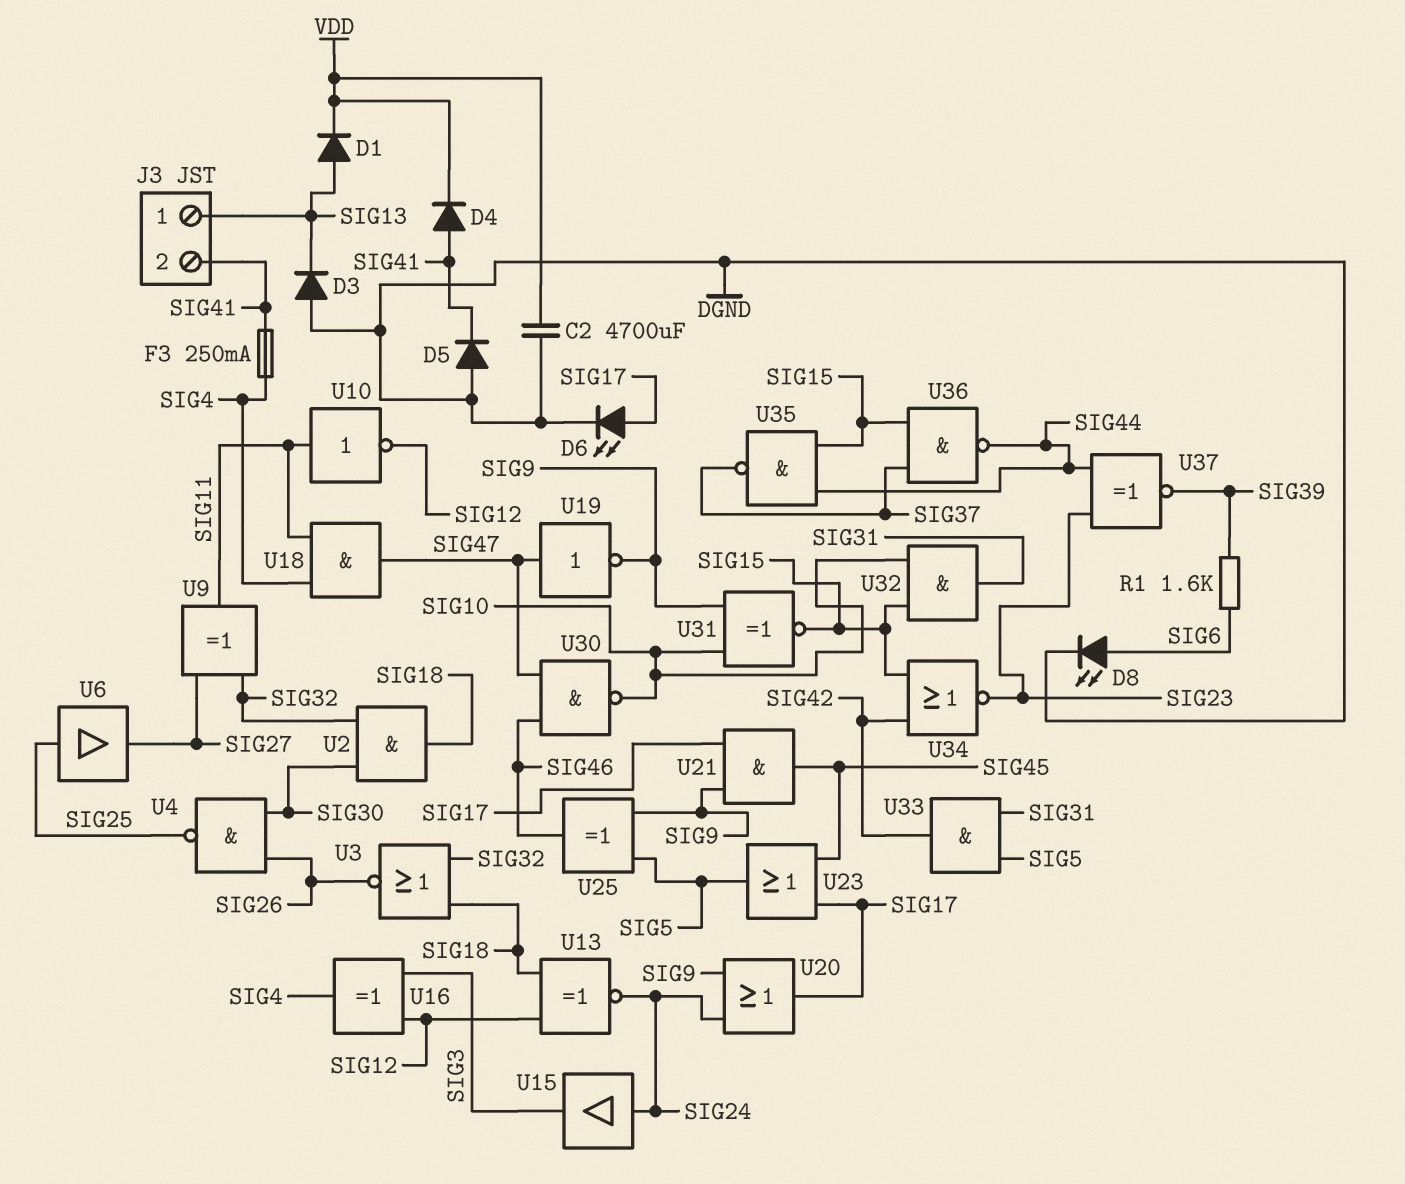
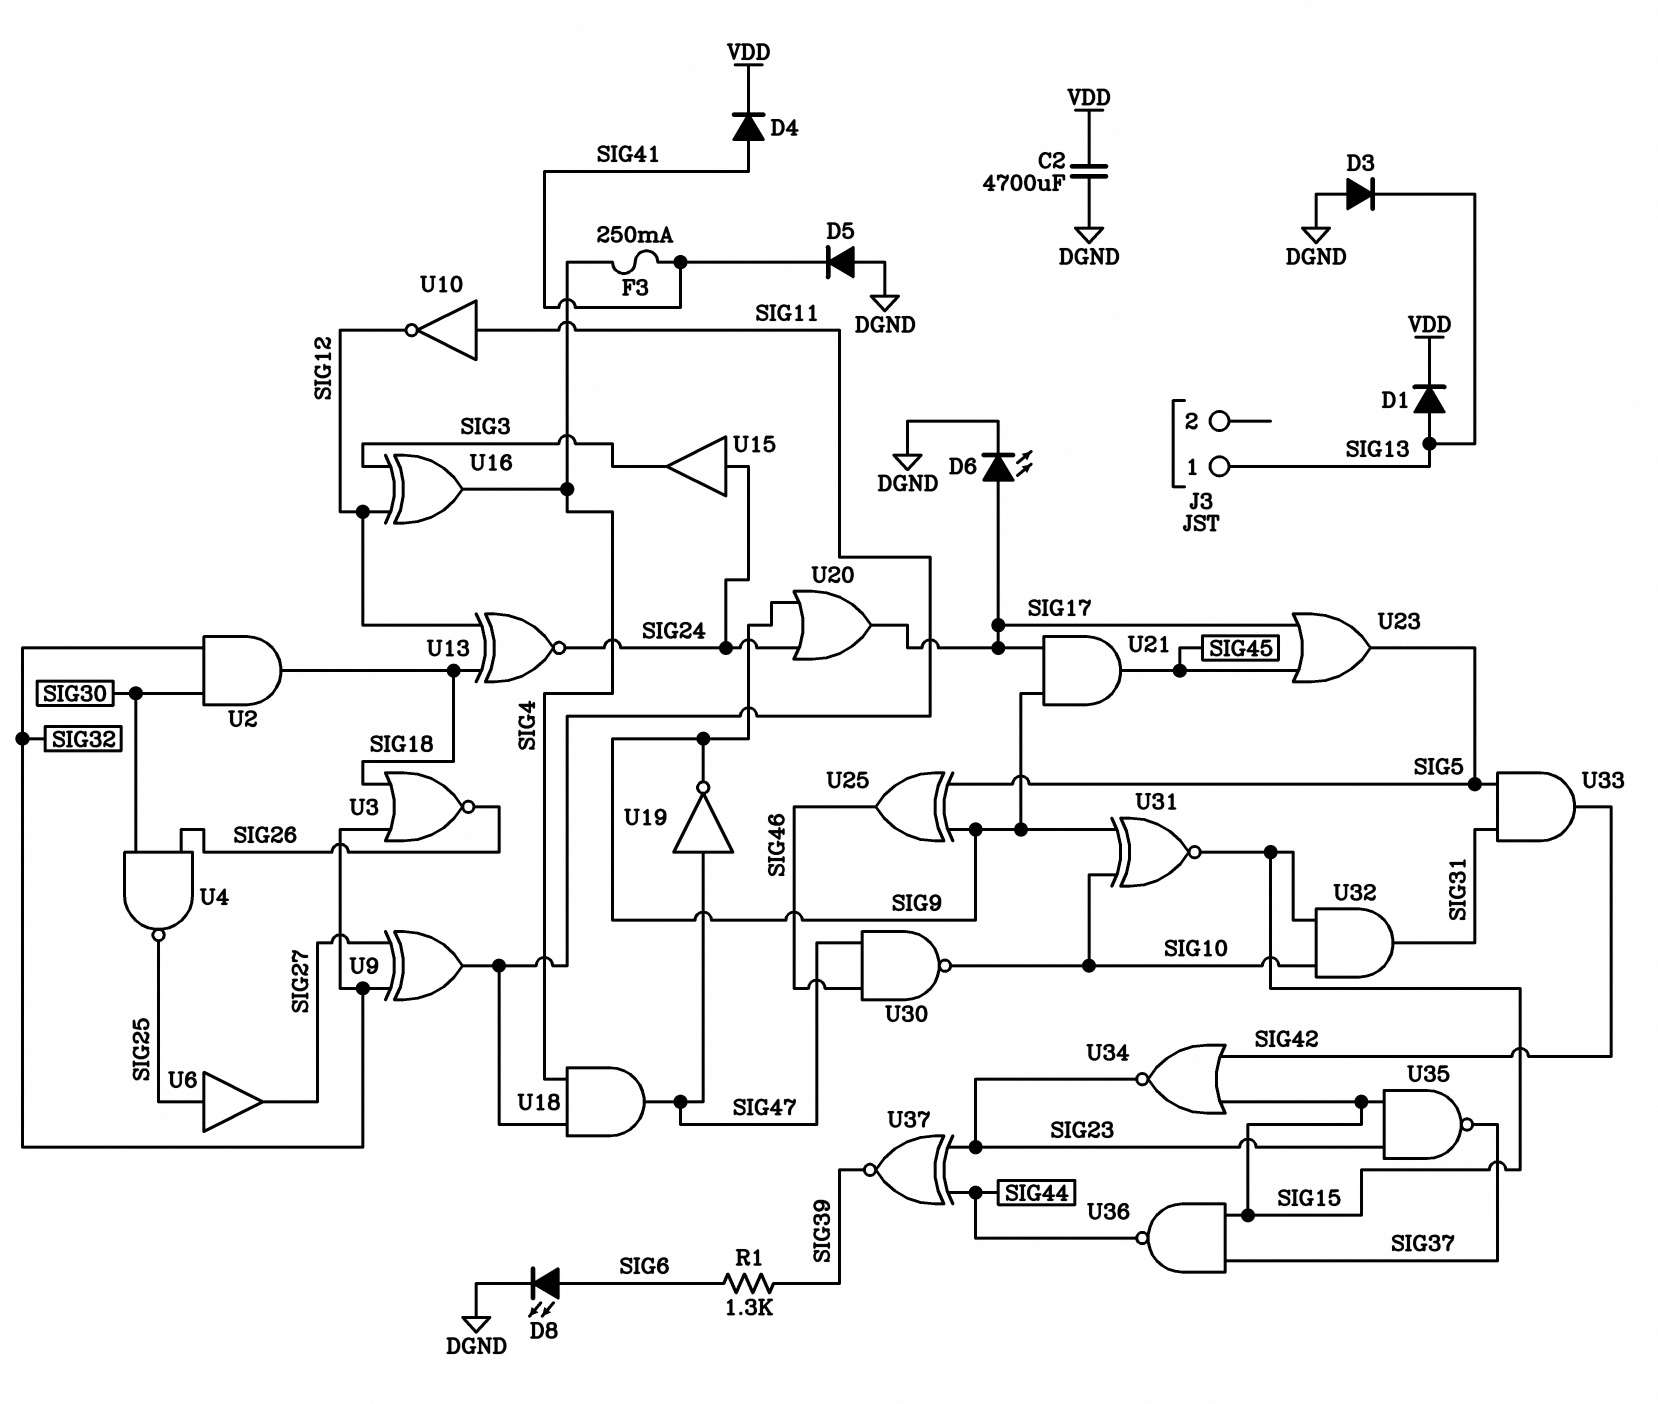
J3 pin 2: SIG41 -> none
R1: 1.6k (SIG6, SIG39) -> 1.3k (SIG6, SIG39)
U35: NAND (in SIG15, in SIG44, out SIG37) -> NAND (in SIG15, in SIG23, out SIG37)

